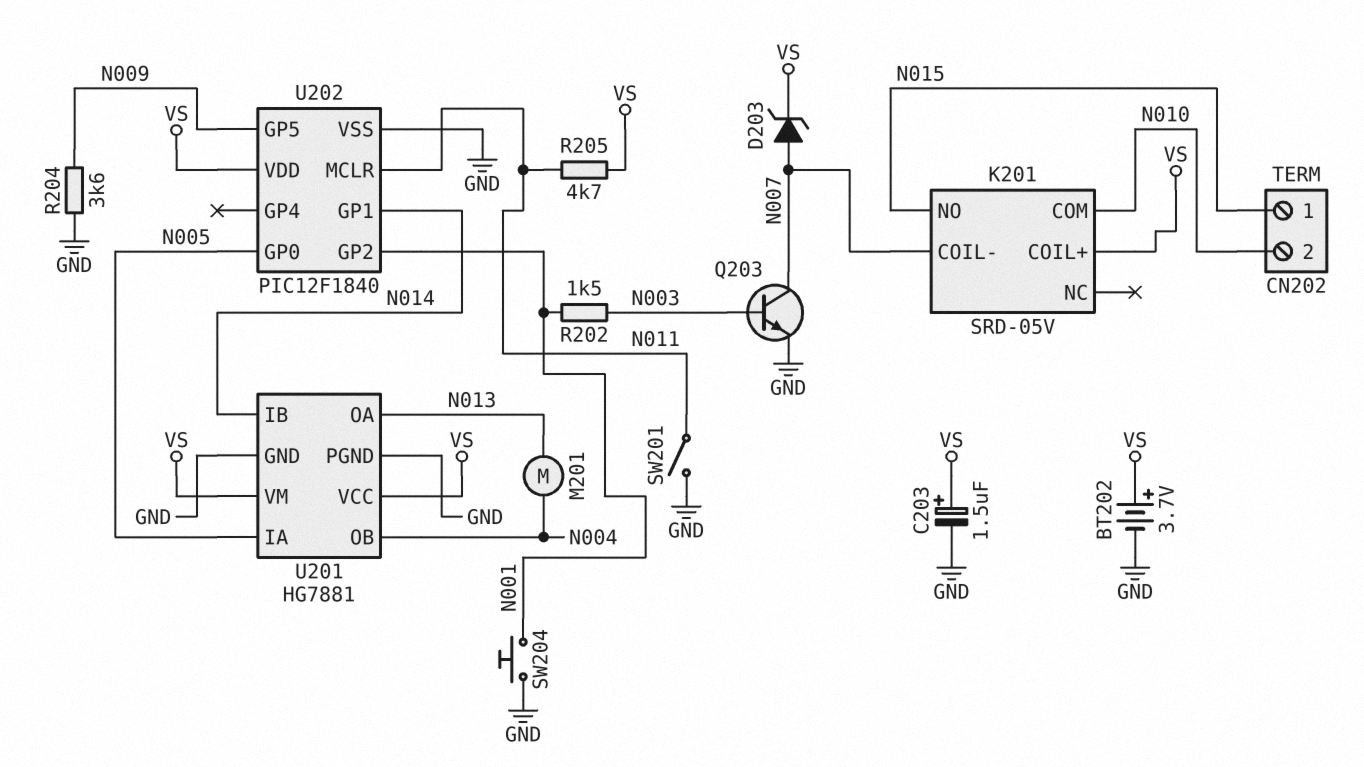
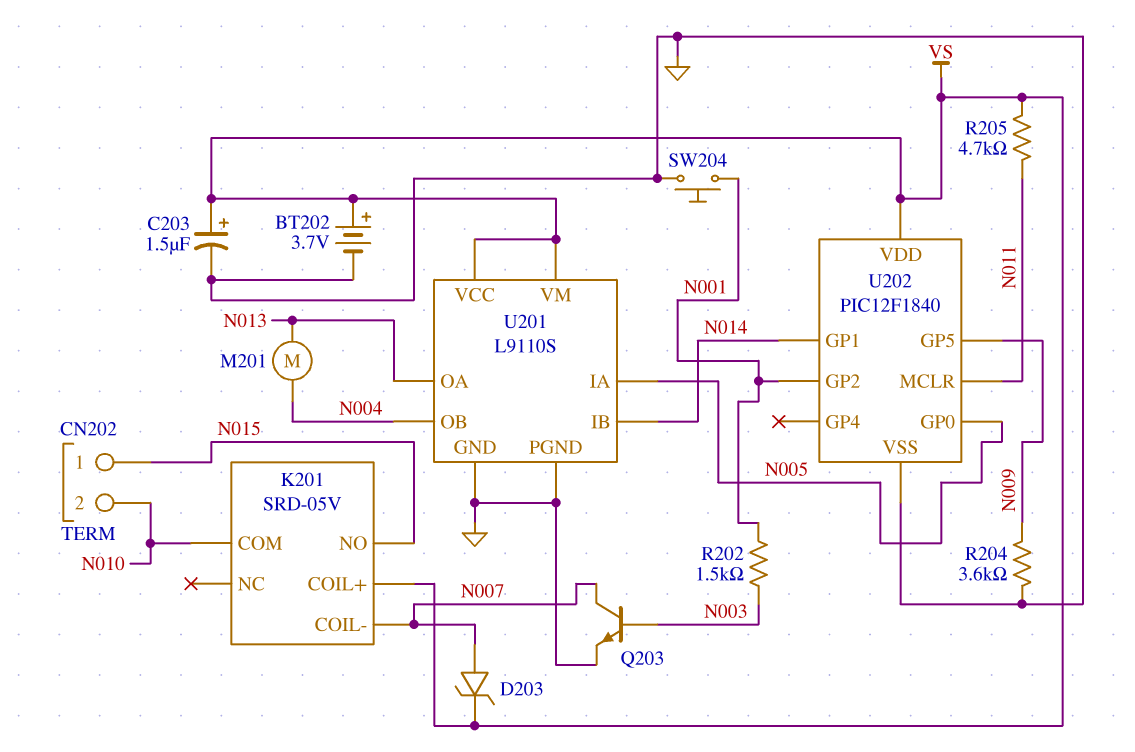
SW201: switch (GND, N011) -> none
U201: HG7881 -> L9110S

